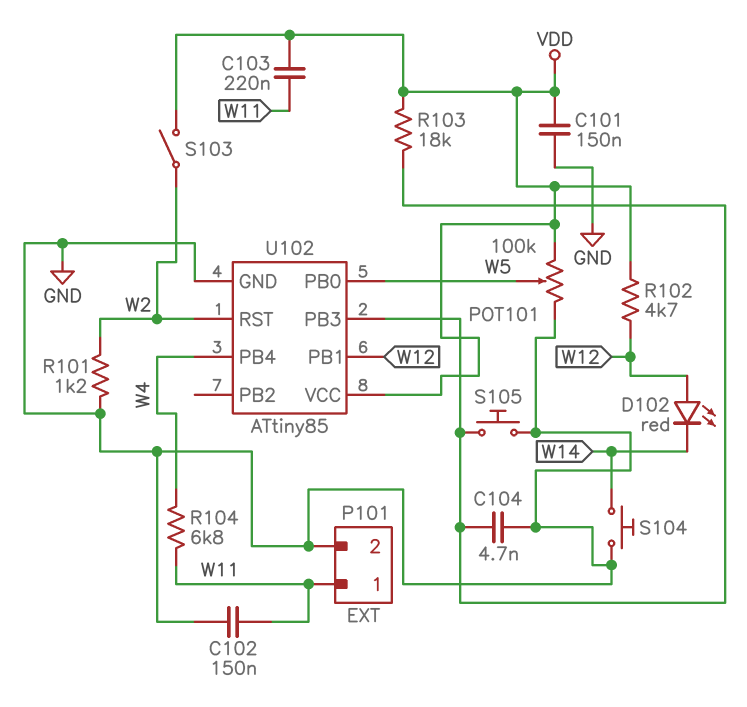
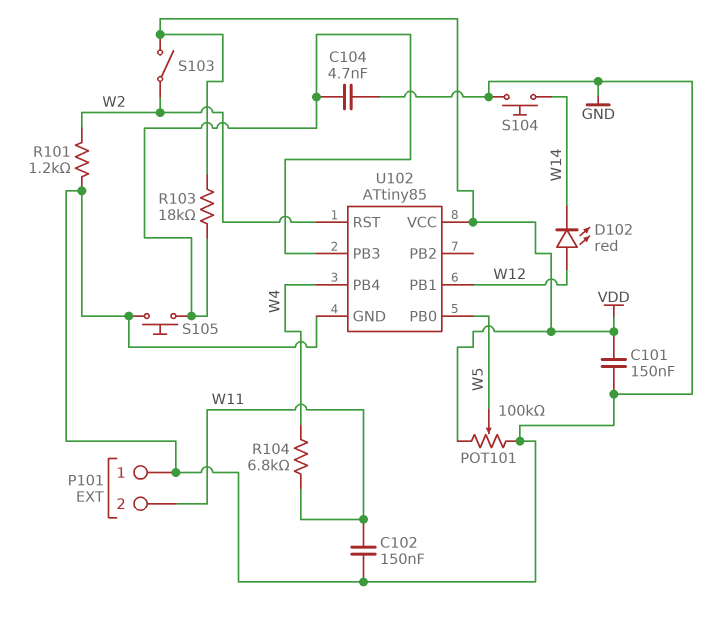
C103: 220nF (VDD, W11) -> none
P101 pin 1: W11 -> GND
P101 pin 2: GND -> W11
R102: 4.7k (VDD, W12) -> none

